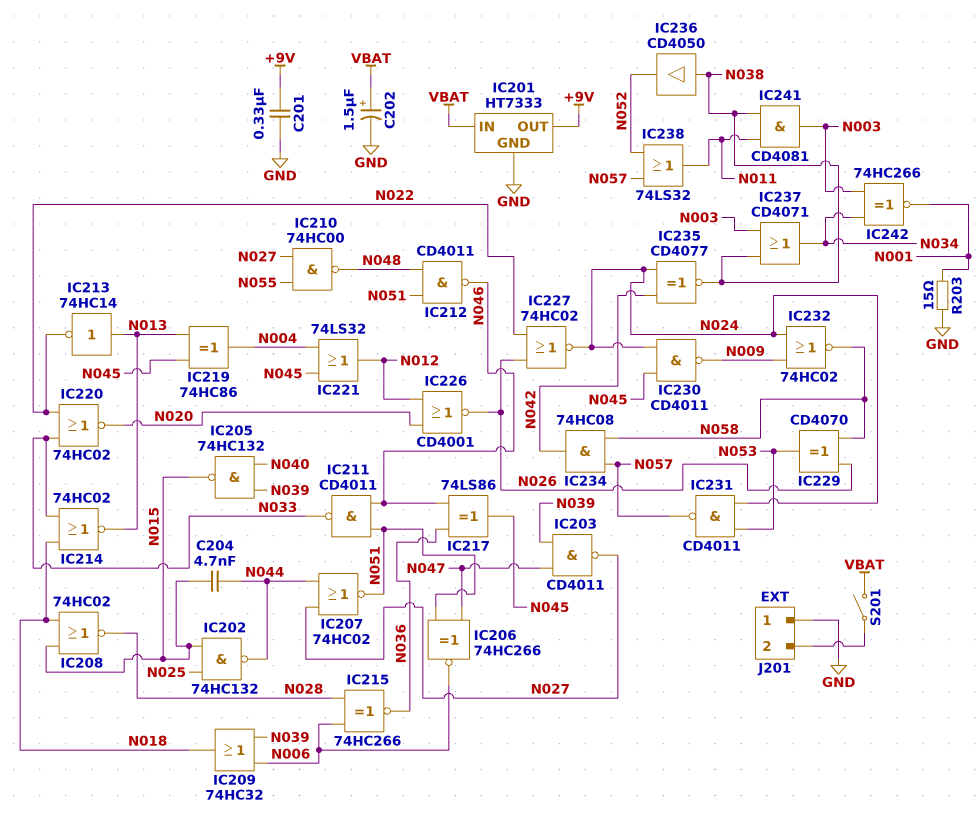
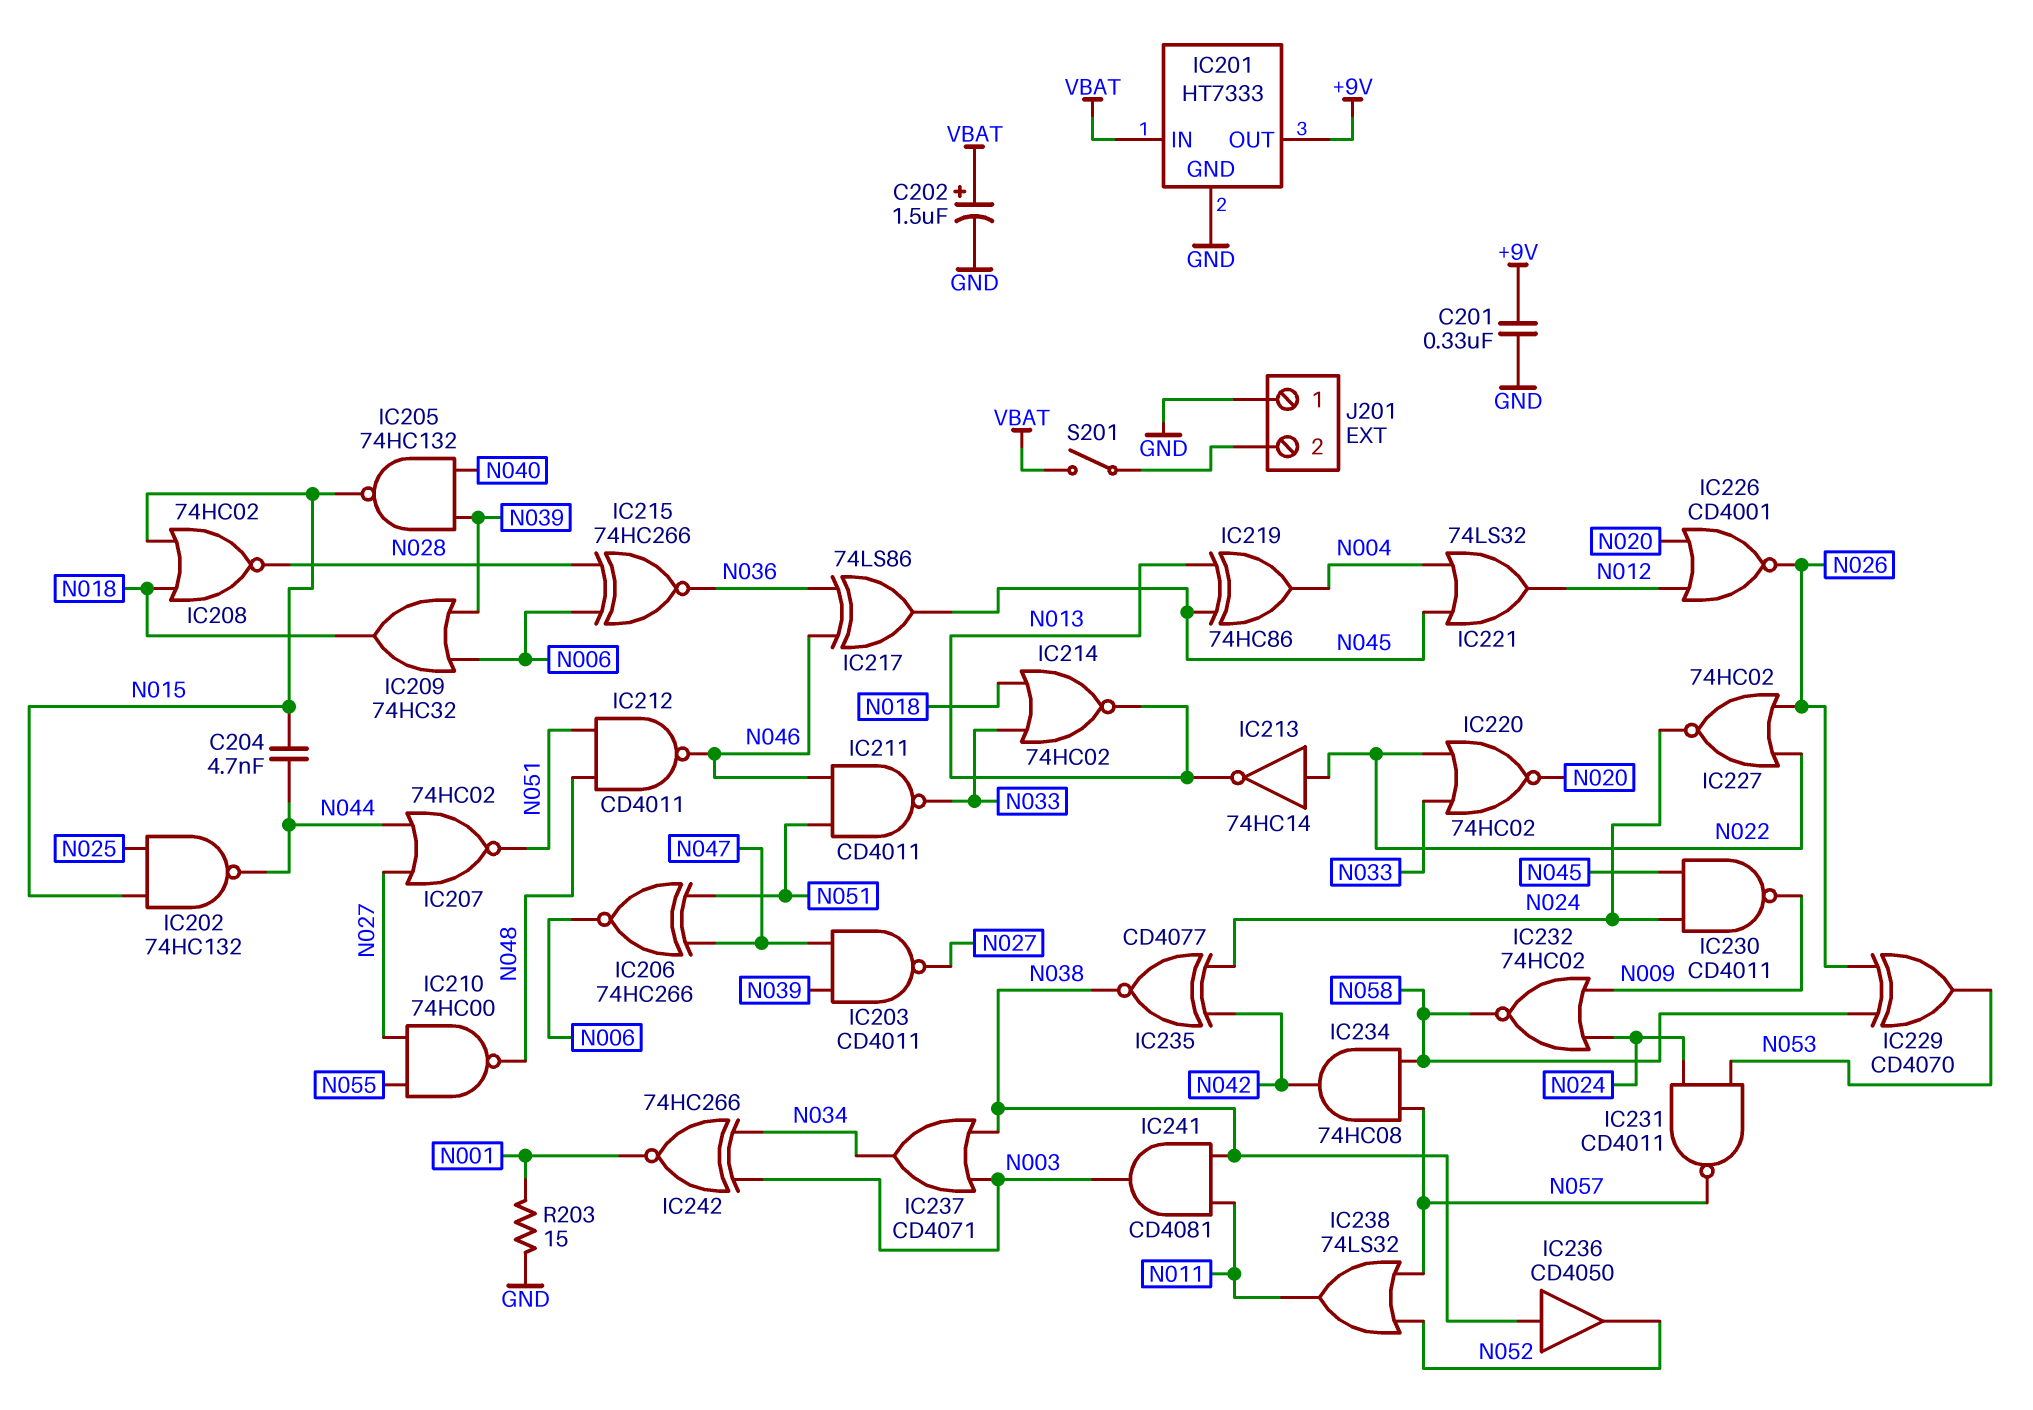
IC213: NOT 74HC14 (in N013, out N022) -> NOT 74HC14 (in N022, out N013)

